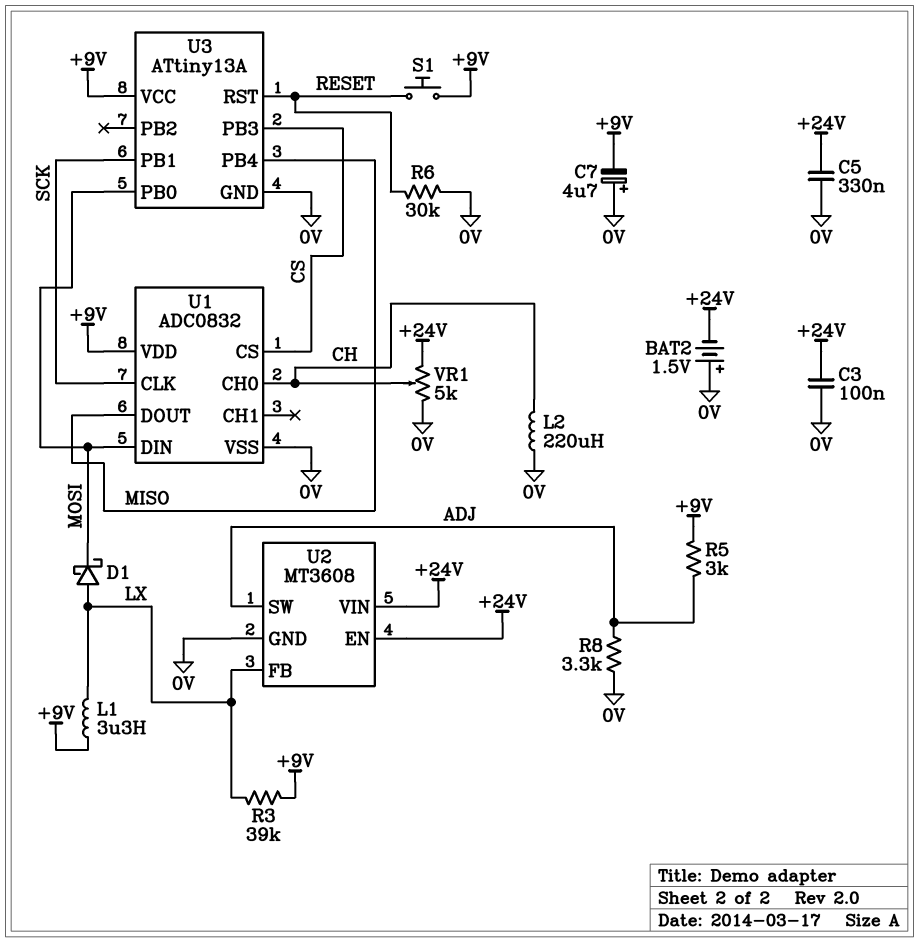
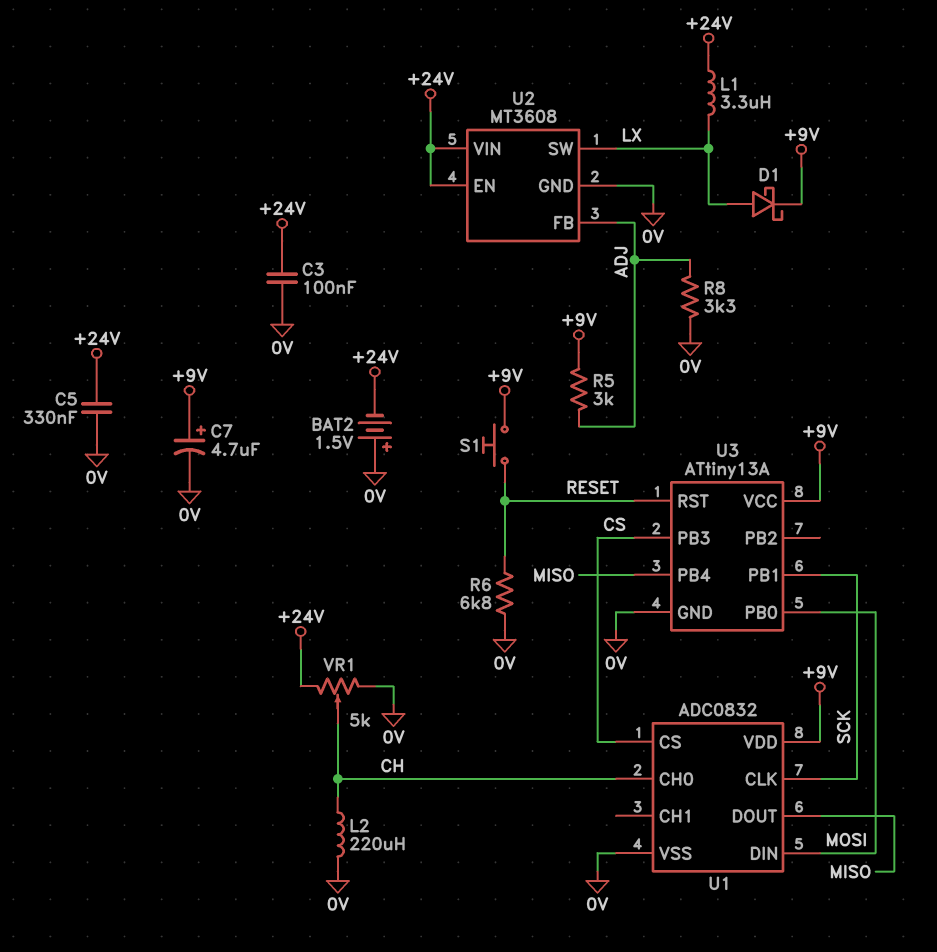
C7: 4.7uF (plus 0V, minus +9V) -> 4.7uF (plus +9V, minus 0V)
D1: schottky (A LX, K MOSI) -> schottky (A LX, K +9V)
L1: 3.3uH (+9V, LX) -> 3.3uH (+24V, LX)
R3: 39k (+9V, LX) -> none
R6: 30k (0V, RESET) -> 6.8k (0V, RESET)
U2 pin FB: LX -> ADJ
U2 pin SW: ADJ -> LX

